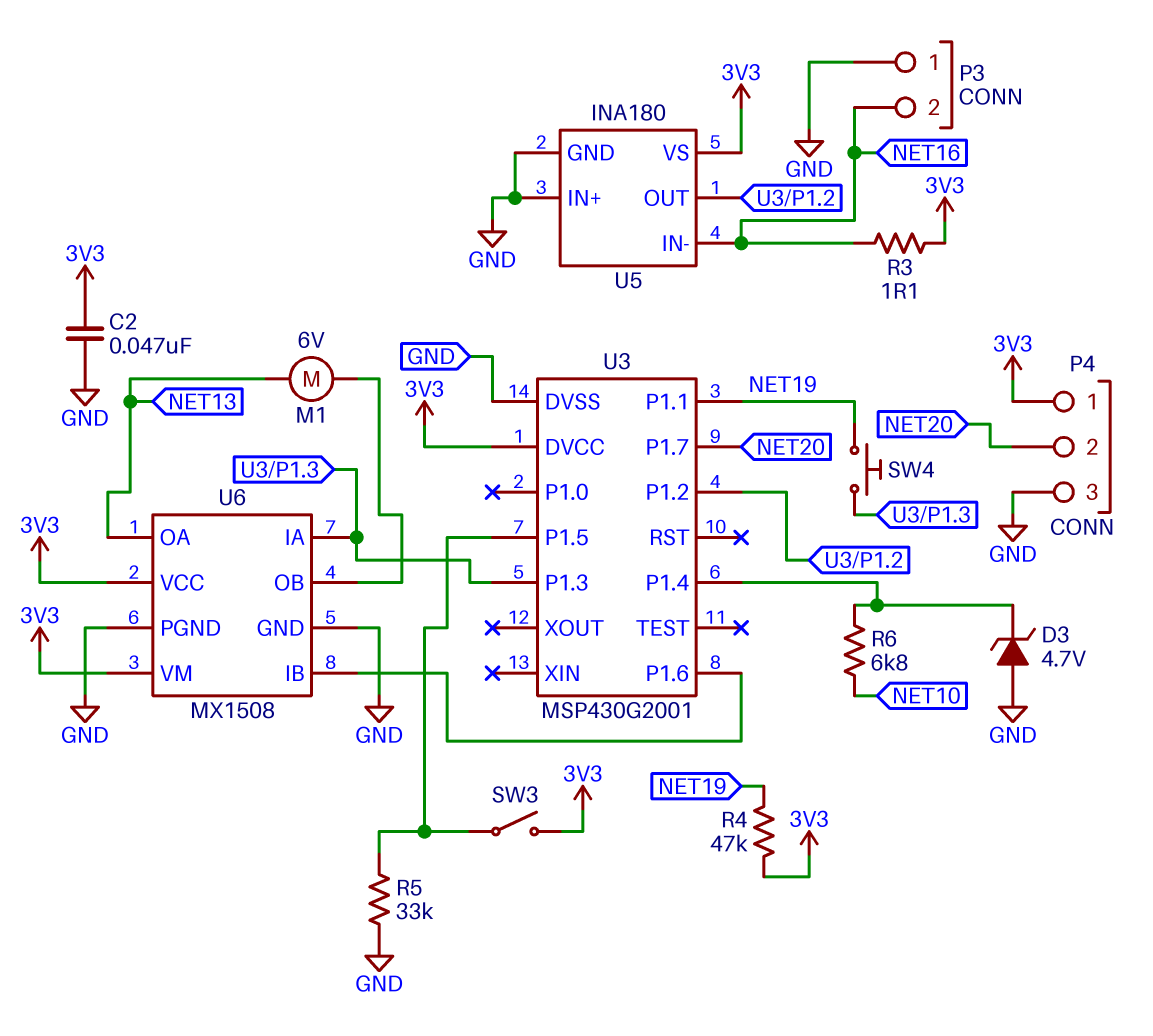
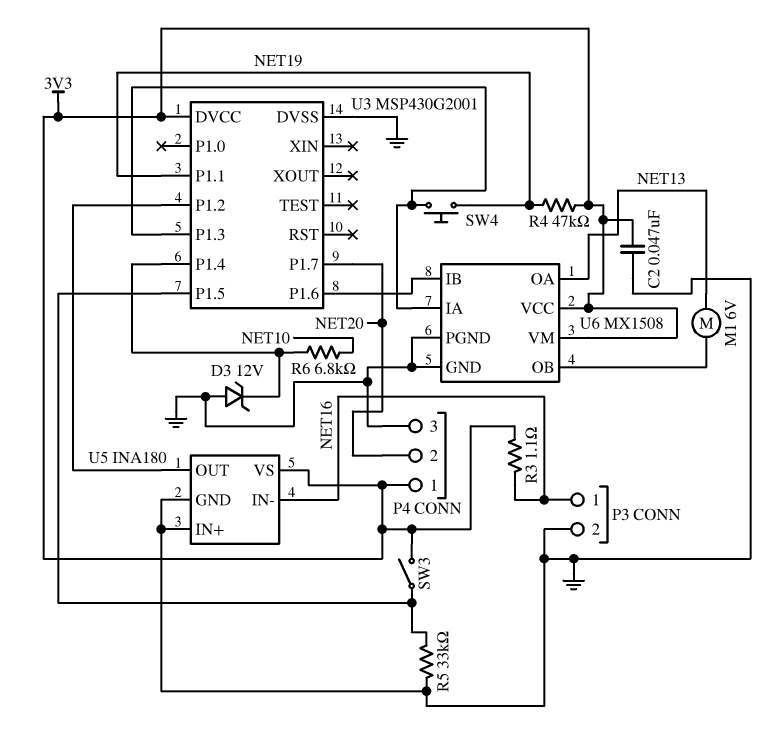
D3: zener 4.7V (A GND, K U3/P1.4) -> zener 12V (A GND, K U3/P1.4)
P3 pin 1: GND -> NET16
P3 pin 2: NET16 -> GND

